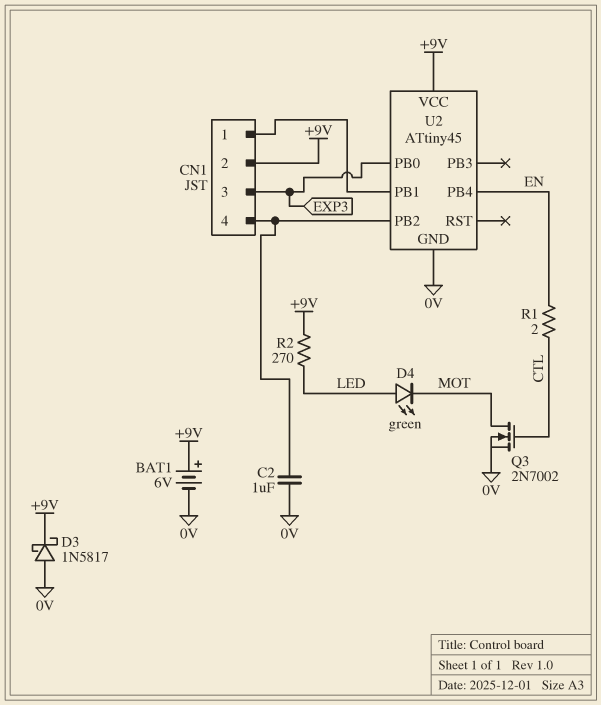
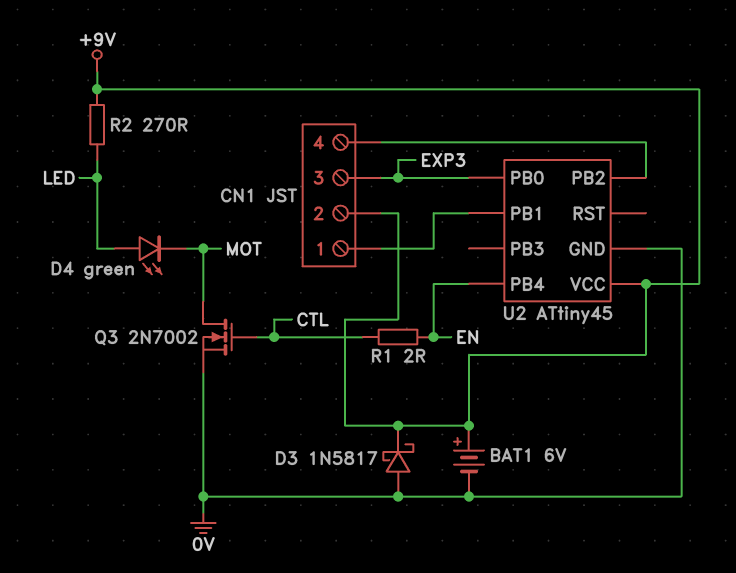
C2: 1uF (0V, CN1/4) -> none

